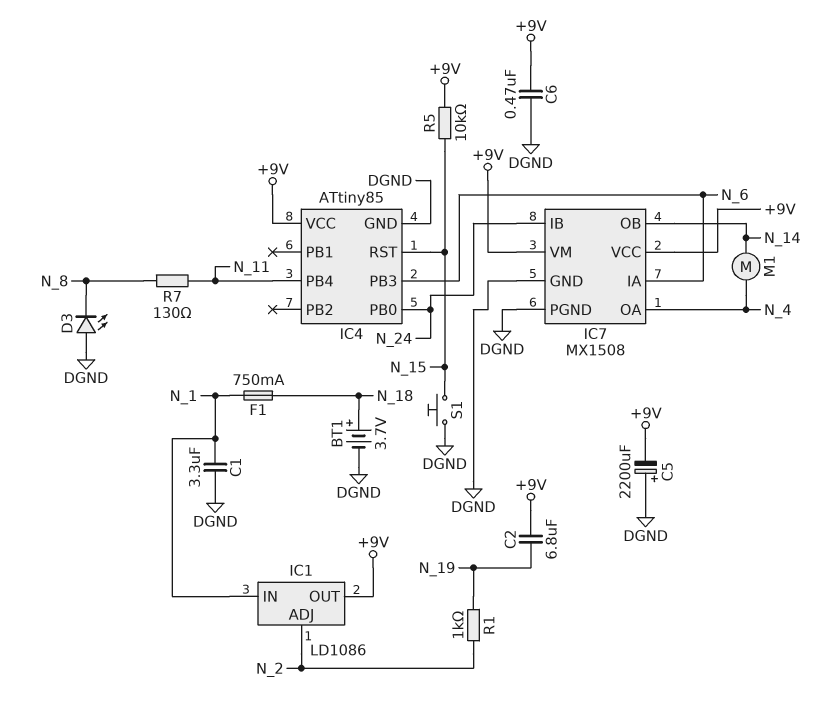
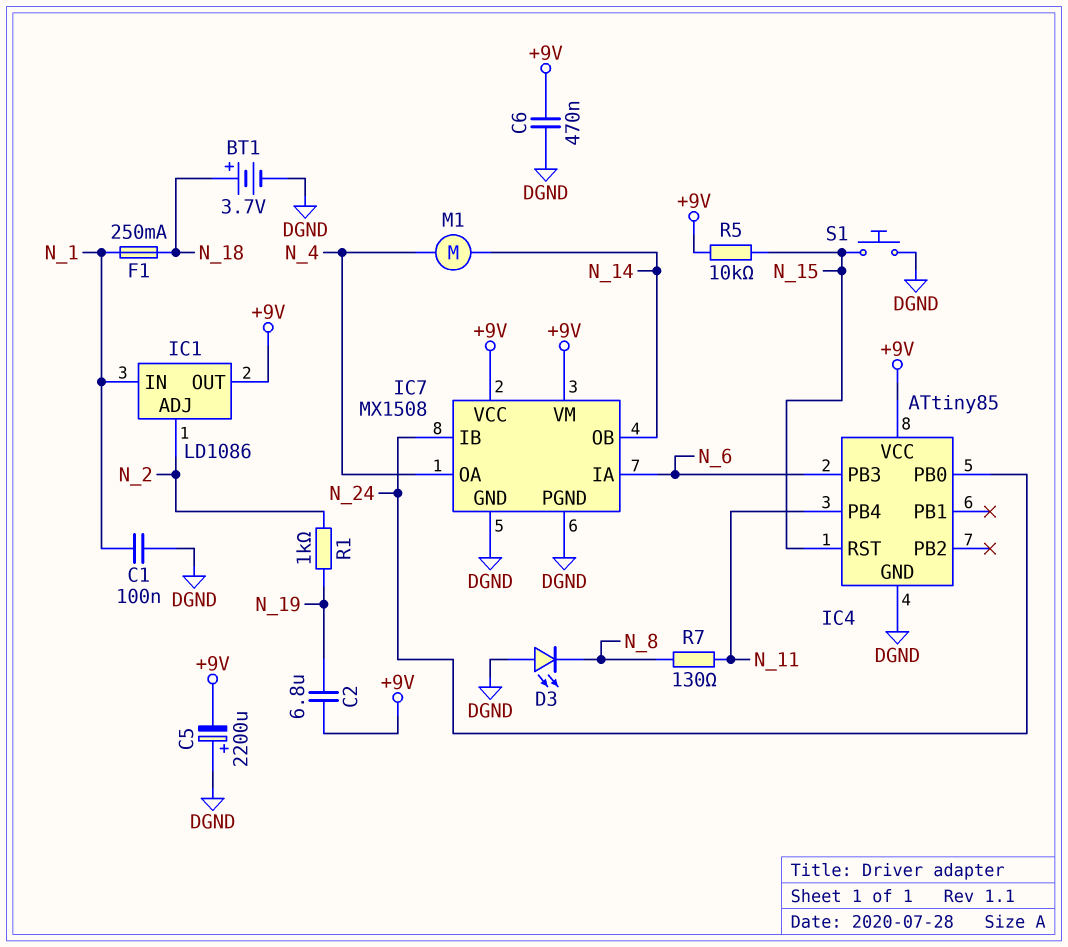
C1: 3.3uF (DGND, N_1) -> 100nF (DGND, N_1)
F1: 750mA (N_1, N_18) -> 250mA (N_1, N_18)

